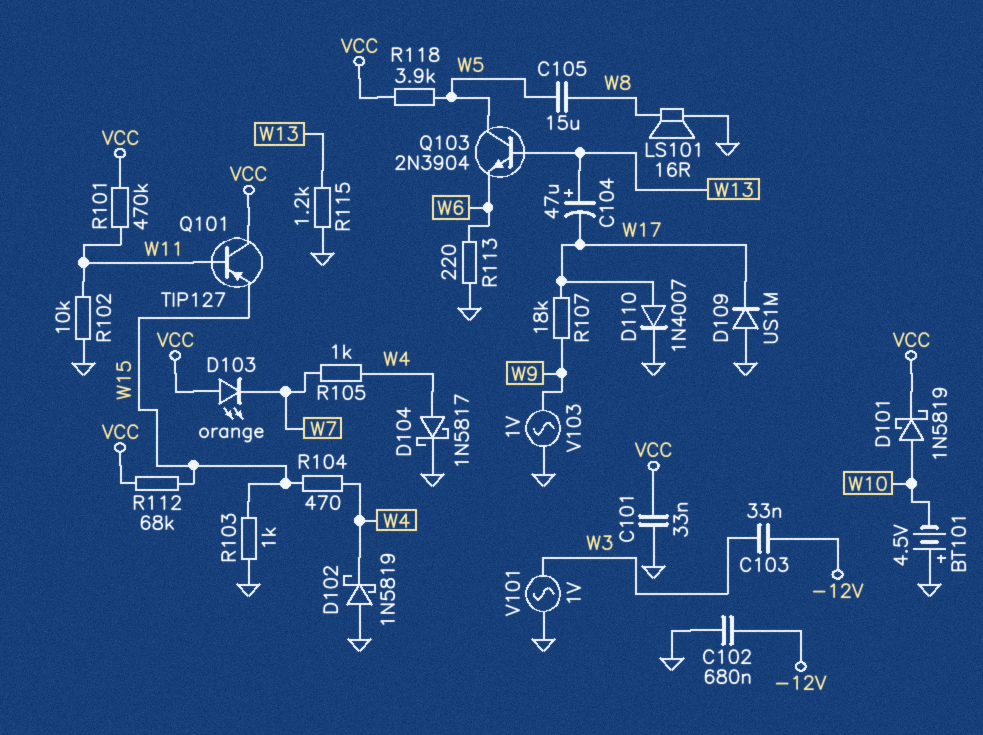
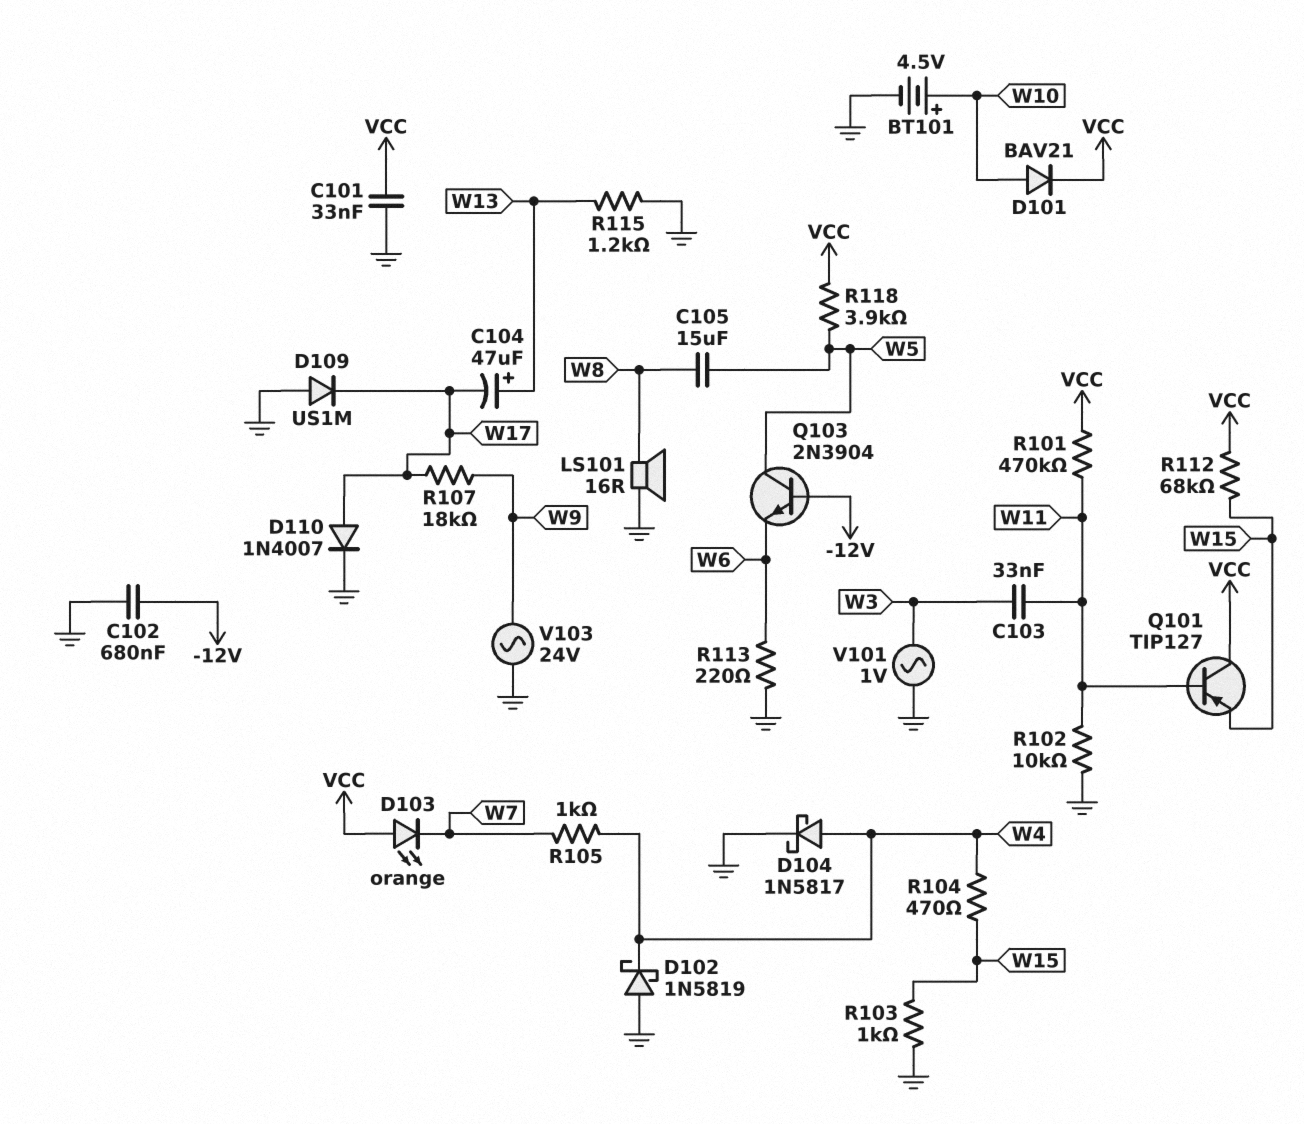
BT101: 4.5V (plus GND, minus W10) -> 4.5V (plus W10, minus GND)
C103: 33nF (-12V, W3) -> 33nF (W3, W11)
D101: schottky 1N5819 (A W10, K VCC) -> diode BAV21 (A W10, K VCC)
Q103: NPN 2N3904 (B W13, C W5, E W6) -> NPN 2N3904 (B -12V, C W5, E W6)
V103: AC 1V (GND, W9) -> AC 24V (GND, W9)

